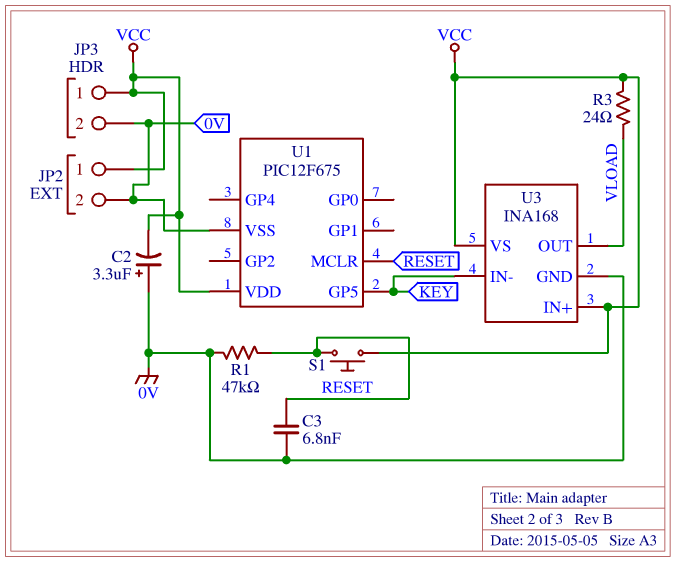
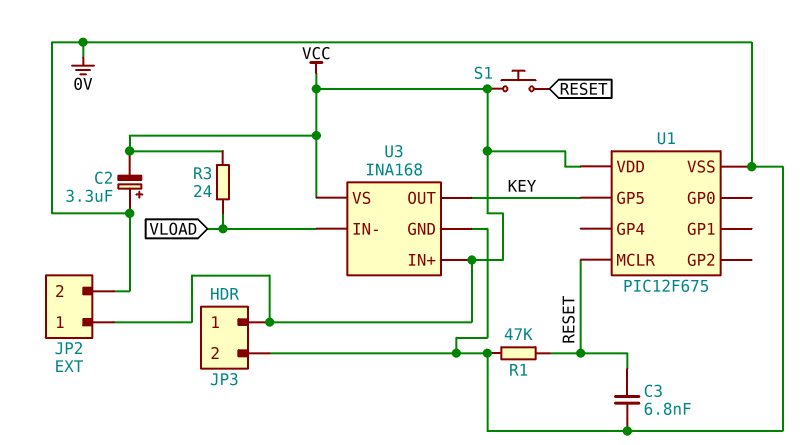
U3 pin IN-: KEY -> VLOAD
U3 pin OUT: VLOAD -> KEY

